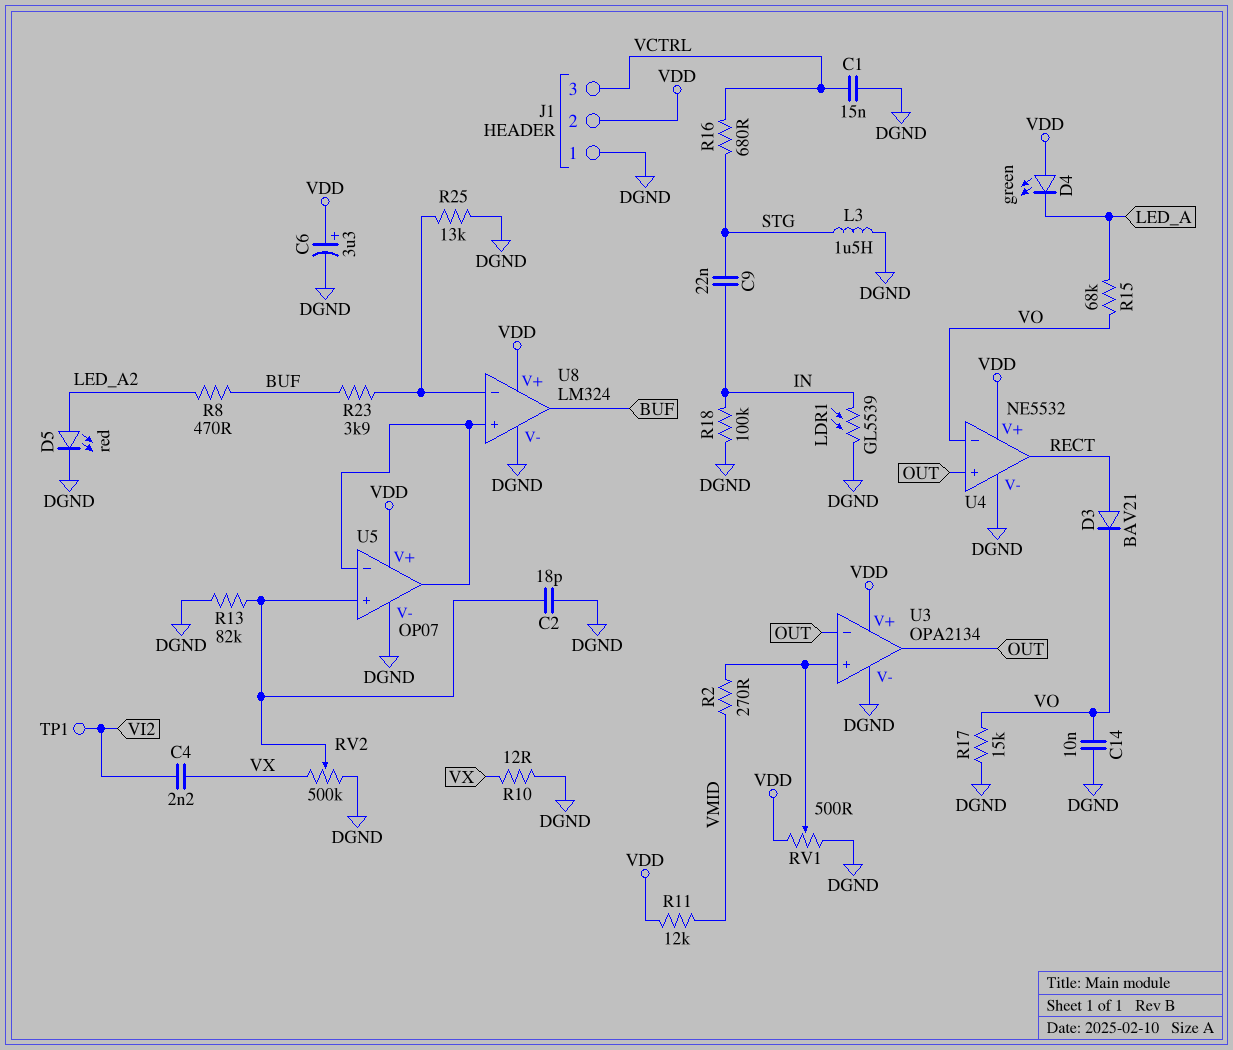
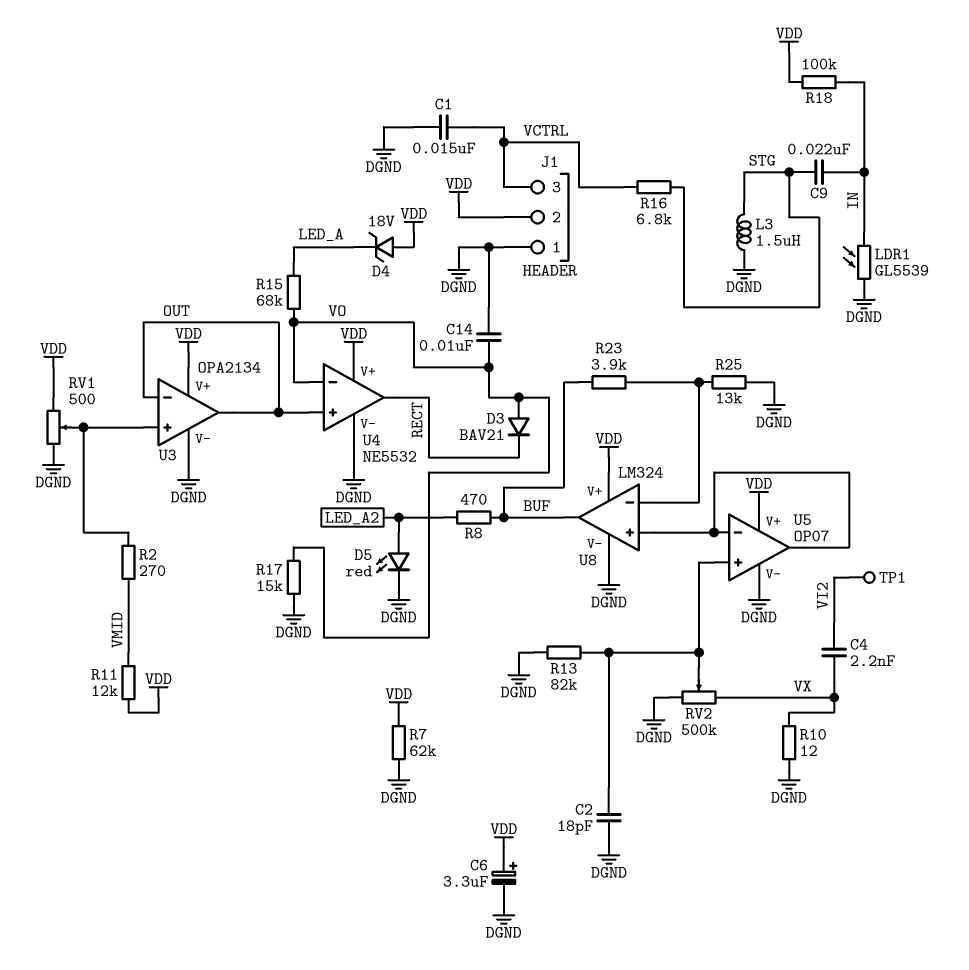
D3: diode BAV21 (A RECT, K VO) -> diode BAV21 (A VO, K RECT)
D4: LED green (A VDD, K LED_A) -> zener 18V (A VDD, K LED_A)
R7: none -> 62k (DGND, VDD)
R16: 680 (STG, VCTRL) -> 6.8k (STG, VCTRL)
R18: 100k (DGND, IN) -> 100k (IN, VDD)

